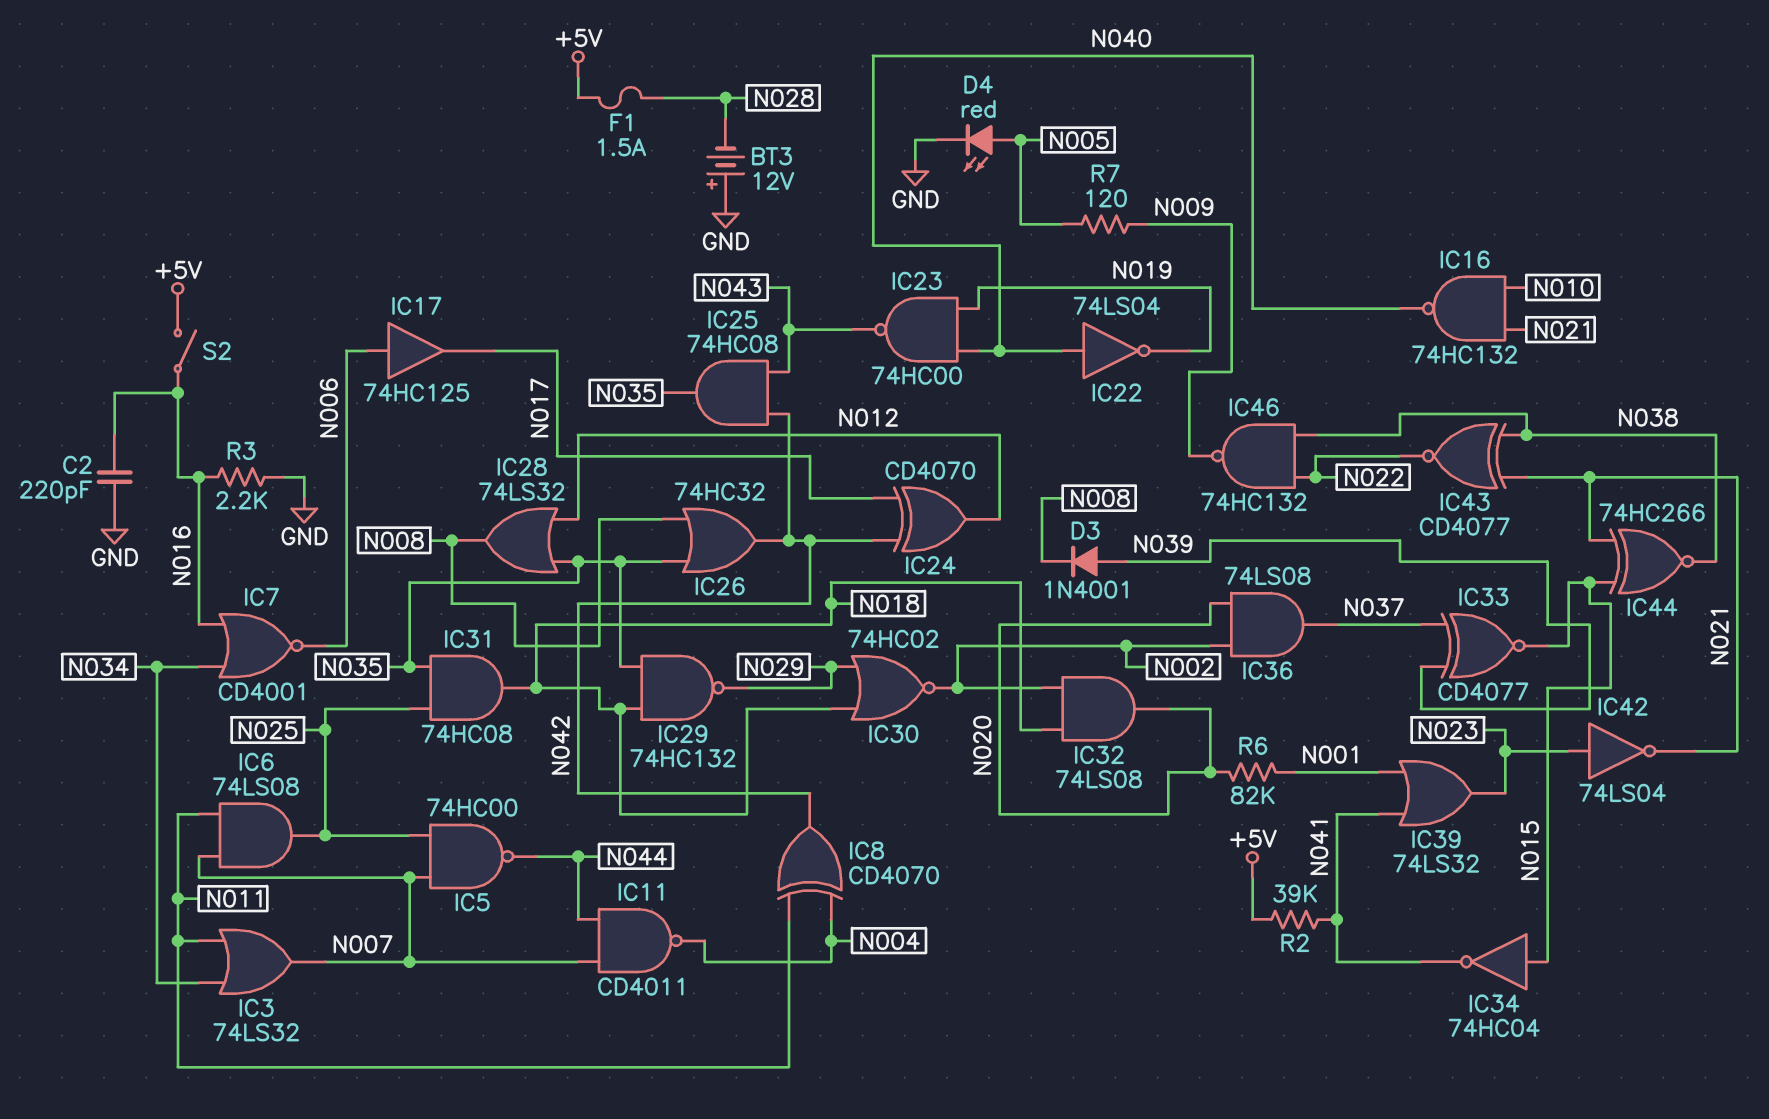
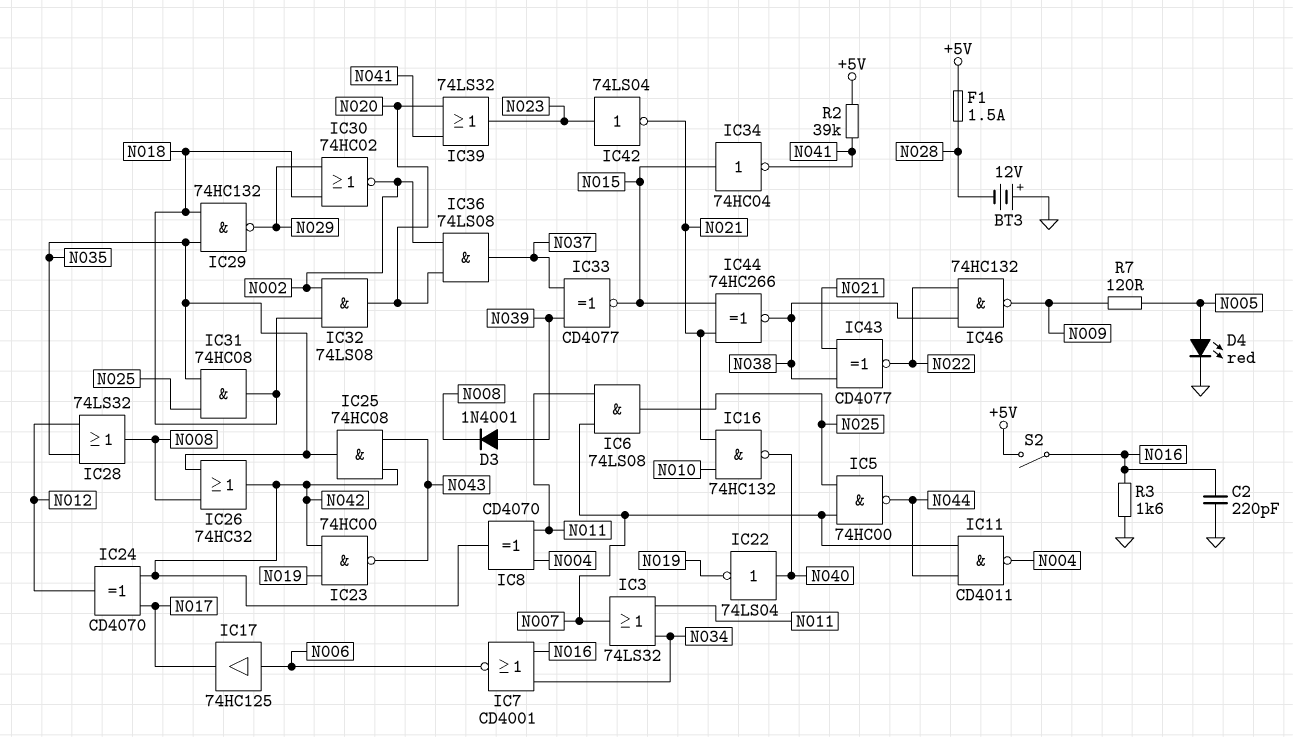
IC23: NAND 74HC00 (in N019, in N040, out N043) -> NAND 74HC00 (in N019, in N042, out N043)
IC39: OR 74LS32 (in N001, in N041, out N023) -> OR 74LS32 (in N020, in N041, out N023)
R3: 2.2k (GND, N016) -> 1.6k (GND, N016)
R6: 82k (N001, N020) -> none

